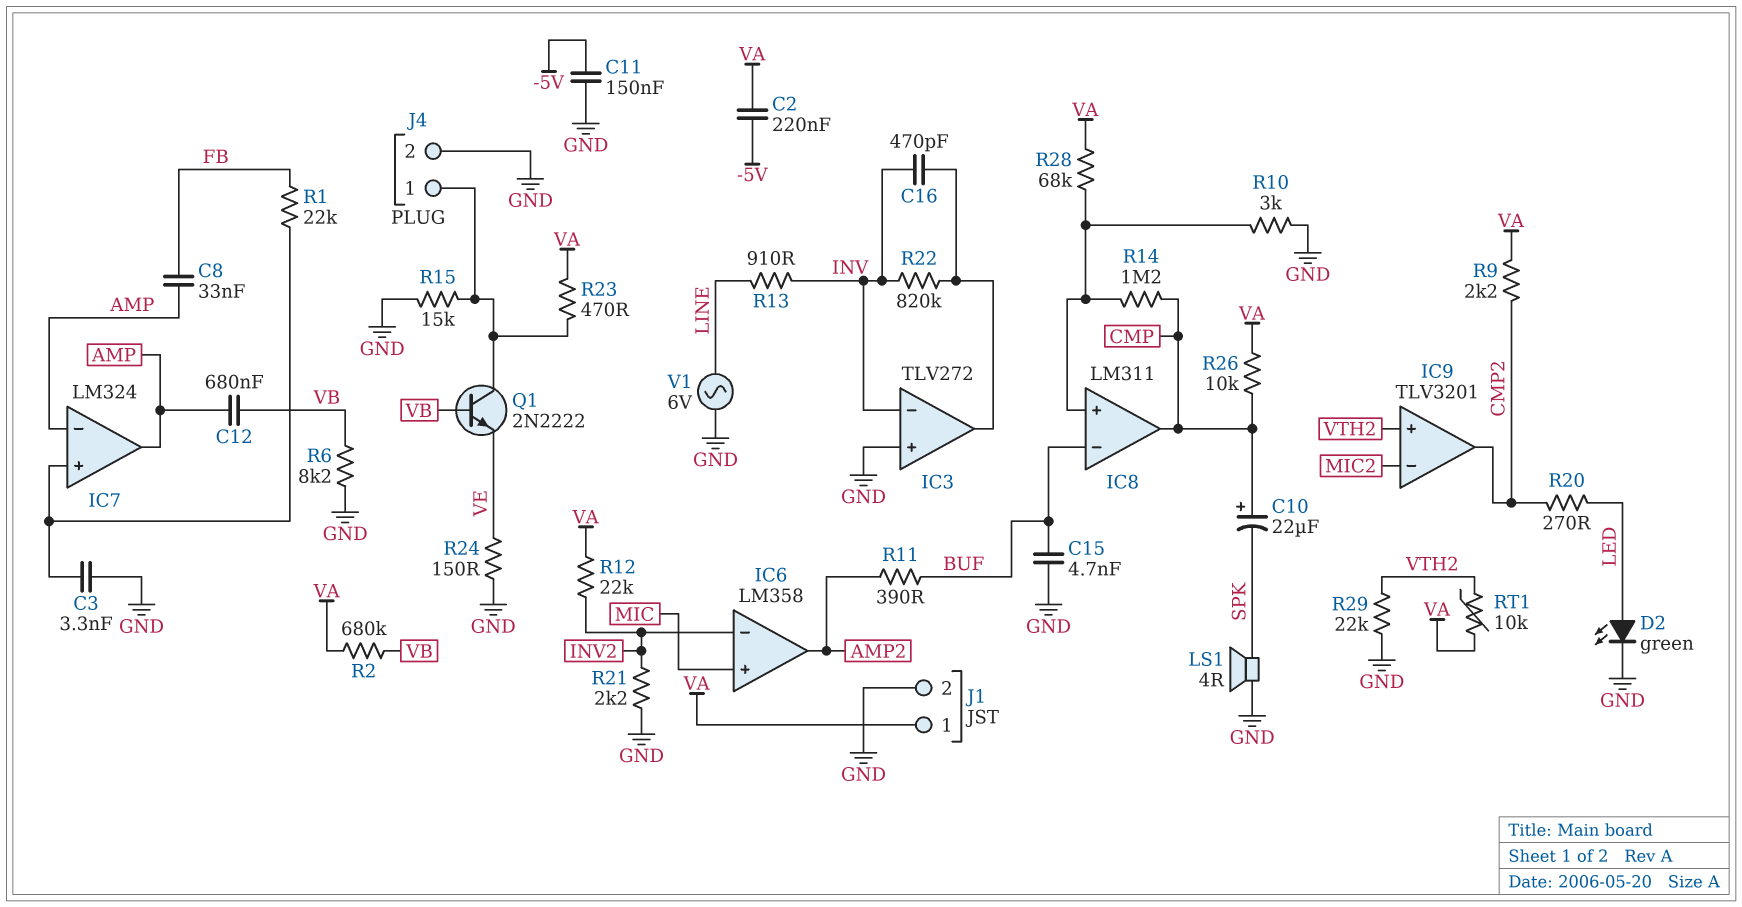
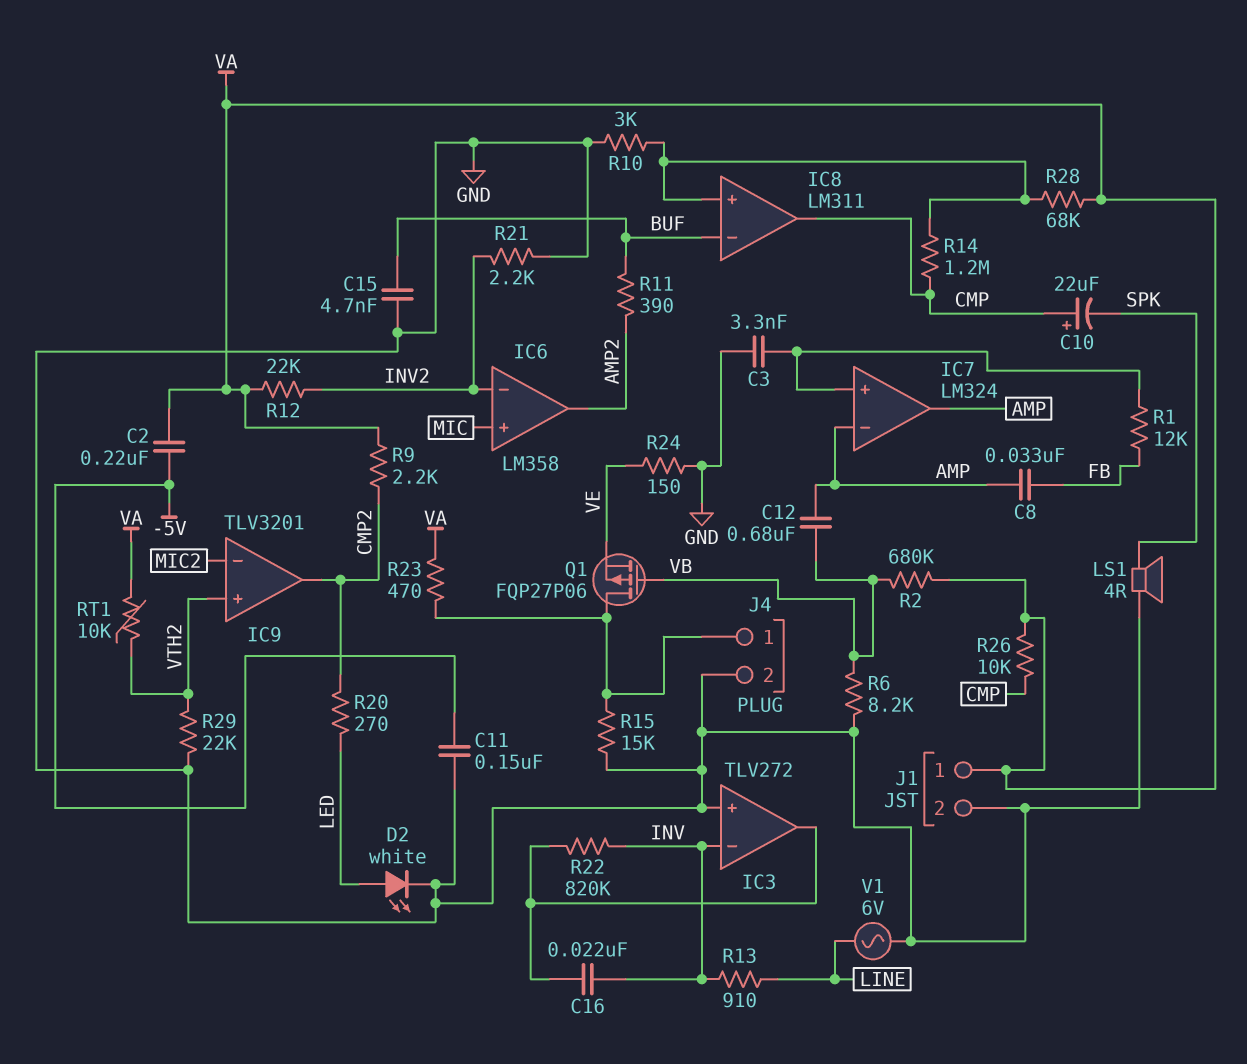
C16: 470pF (IC3/out, INV) -> 22nF (IC3/out, INV)
D2: LED green (A LED, K GND) -> LED white (A LED, K GND)
Q1: NPN 2N2222 (B VB, C J4/1, E VE) -> PMOS FQP27P06 (G VB, D J4/1, S VE)
R1: 22k (FB, IC7/in+) -> 12k (FB, IC7/in+)

